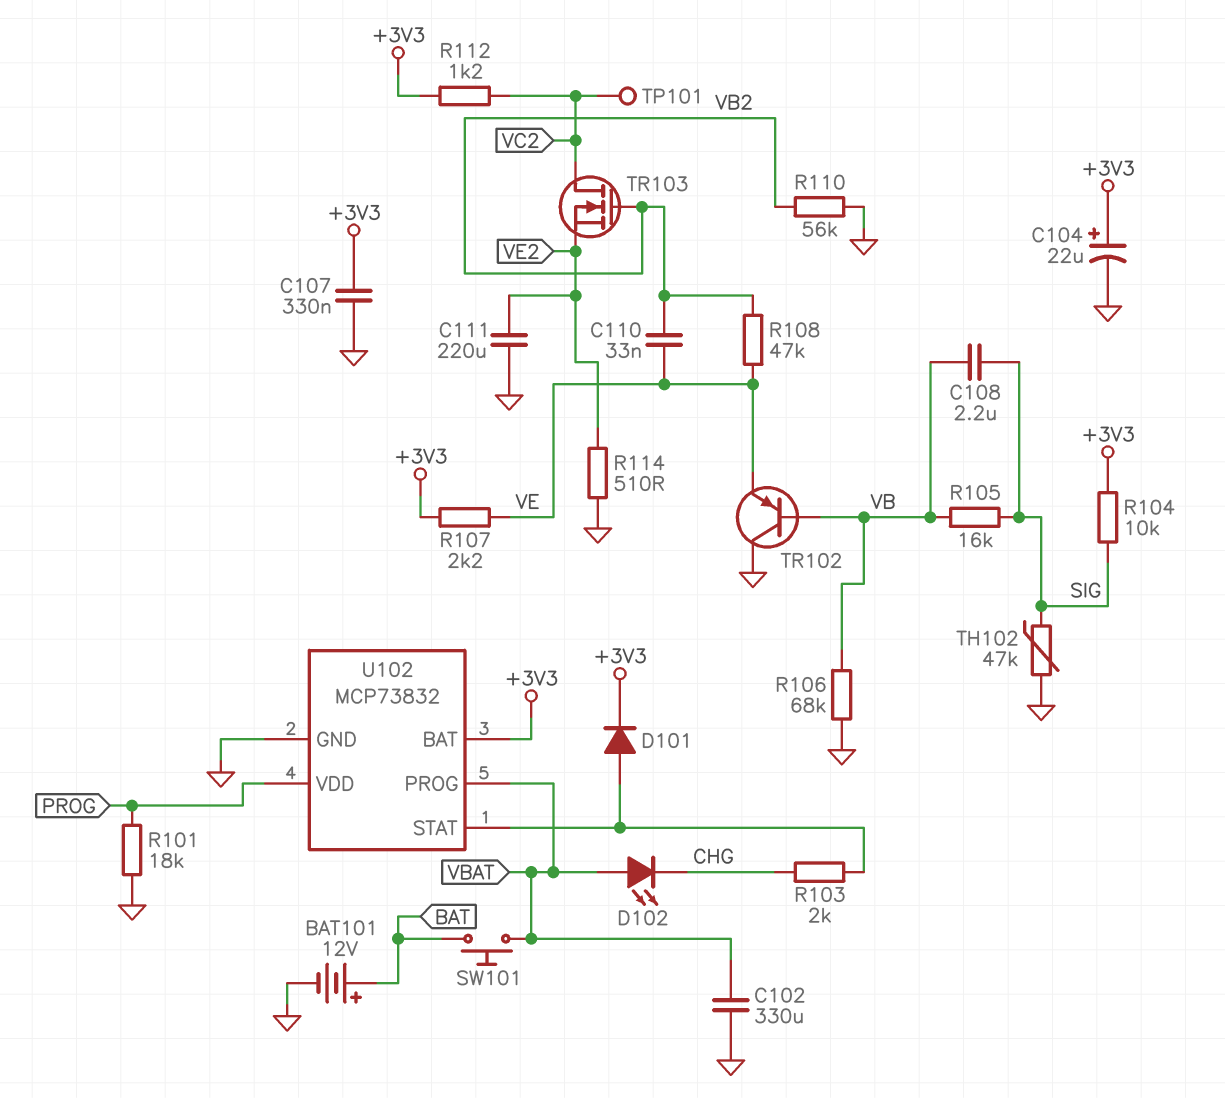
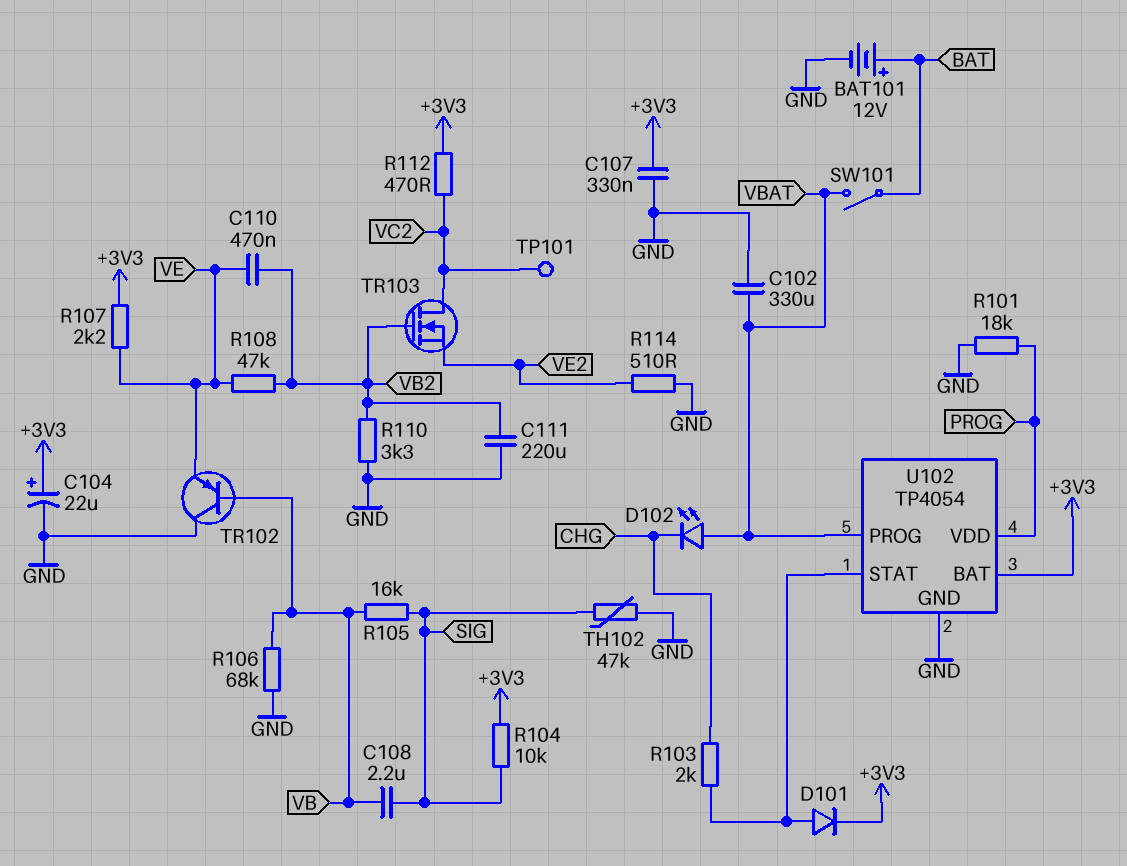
C110: 33nF (VB2, VE) -> 470nF (VB2, VE)
C111: 220uF (GND, VE2) -> 220uF (GND, VB2)
R110: 56k (GND, VB2) -> 3.3k (GND, VB2)
R112: 1.2k (+3V3, VC2) -> 470 (+3V3, VC2)
SW101: button (BAT, VBAT) -> switch (BAT, VBAT)
U102: MCP73832 -> TP4054

